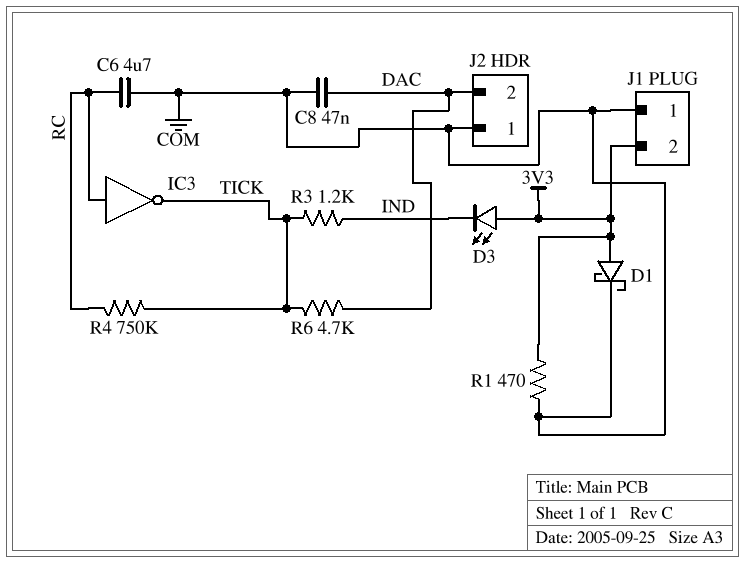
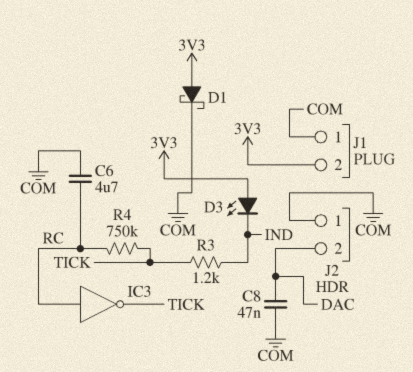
R1: 470 (3V3, COM) -> none
R6: 4.7k (DAC, TICK) -> none

